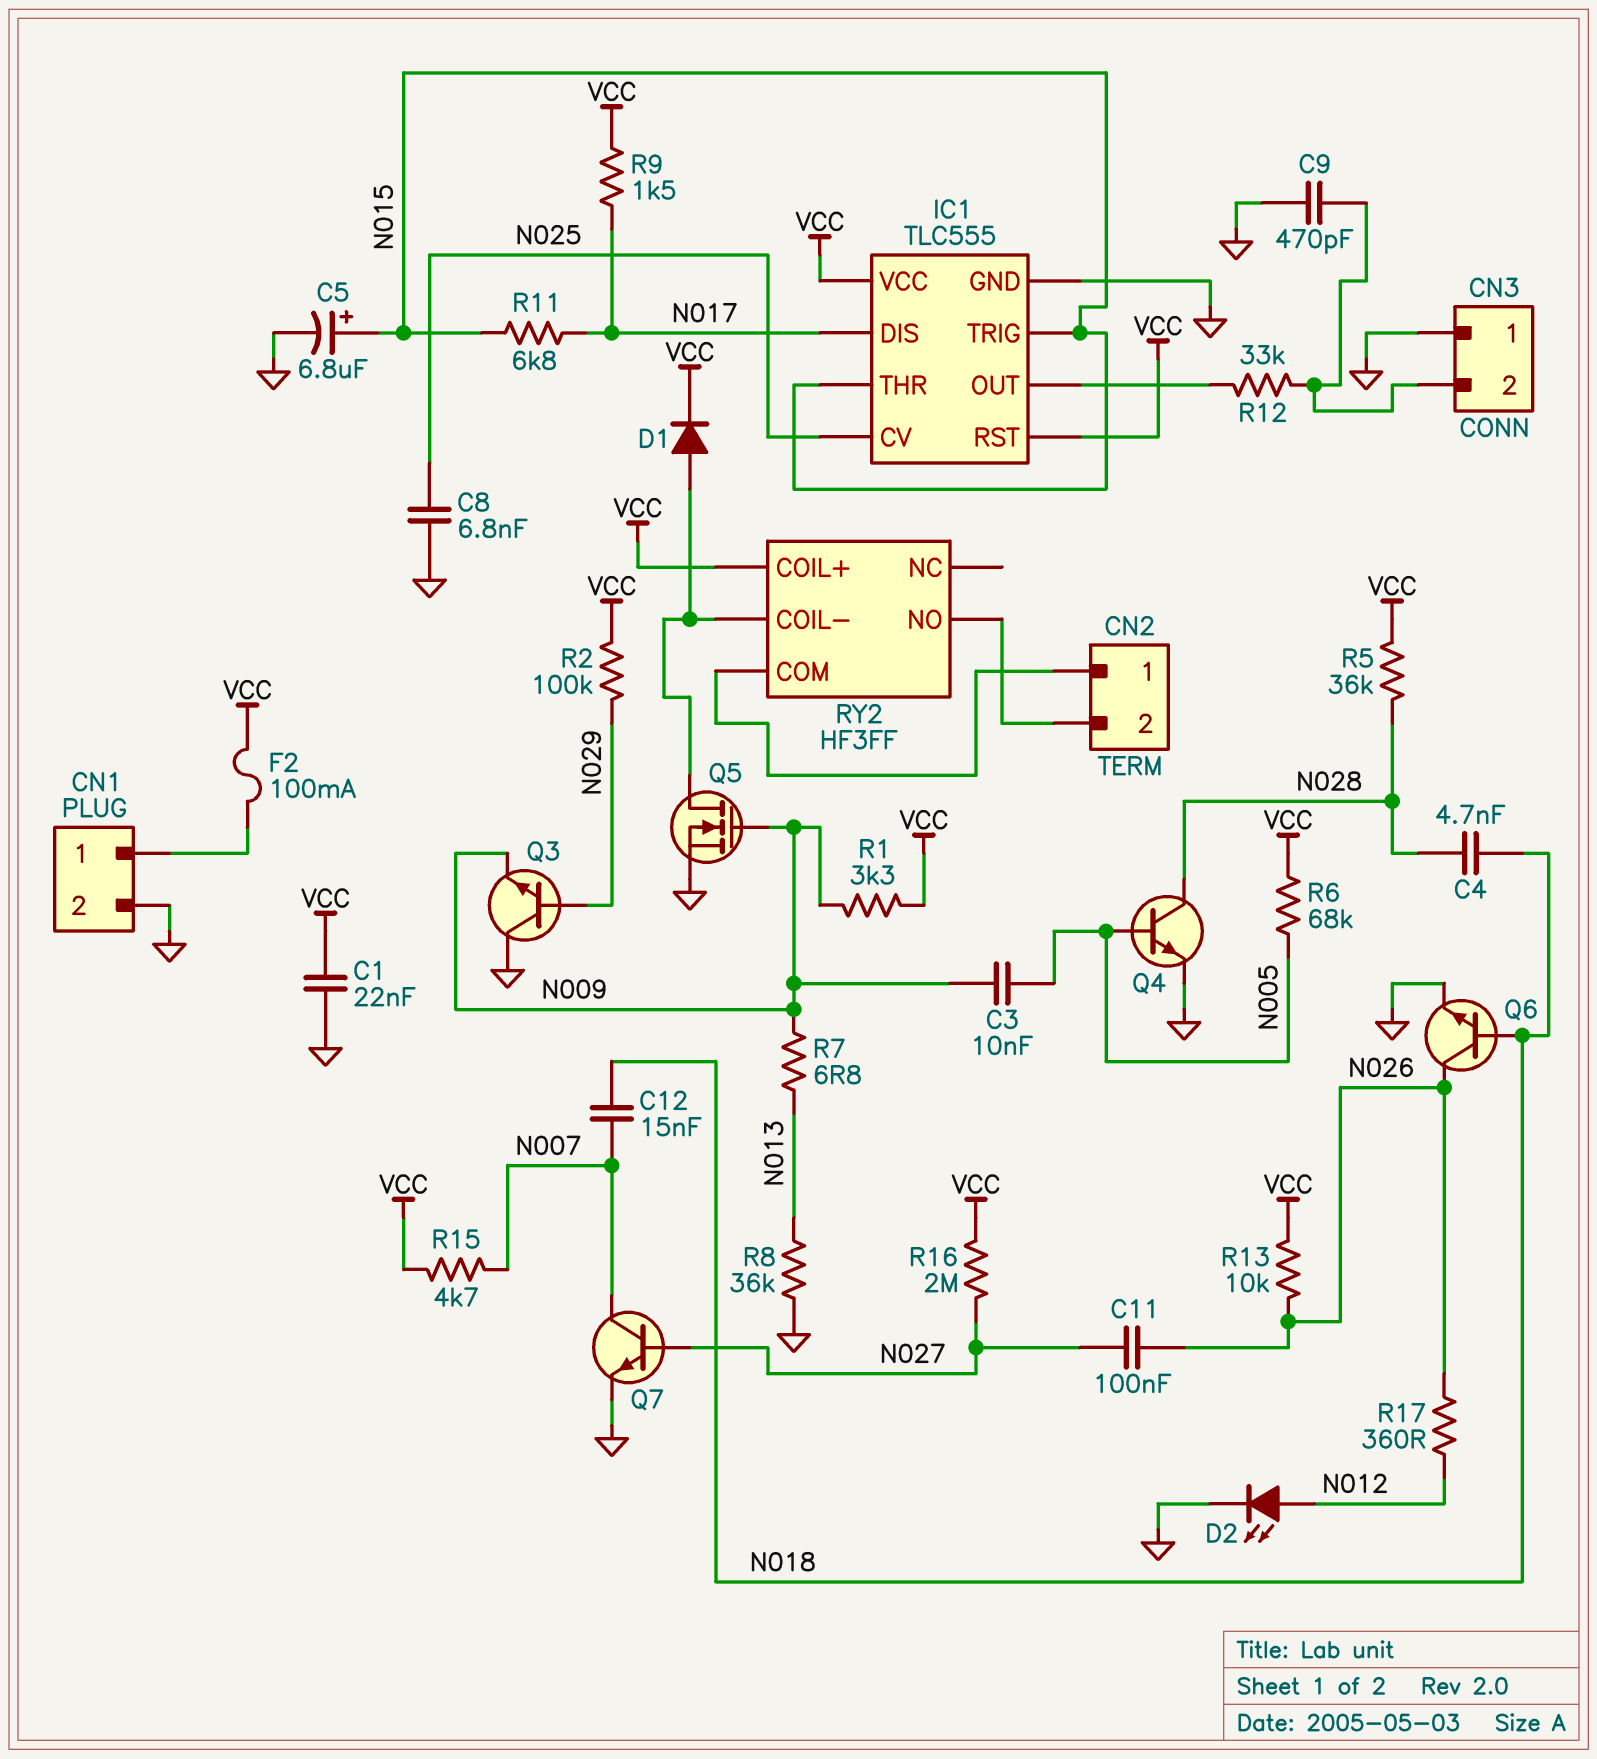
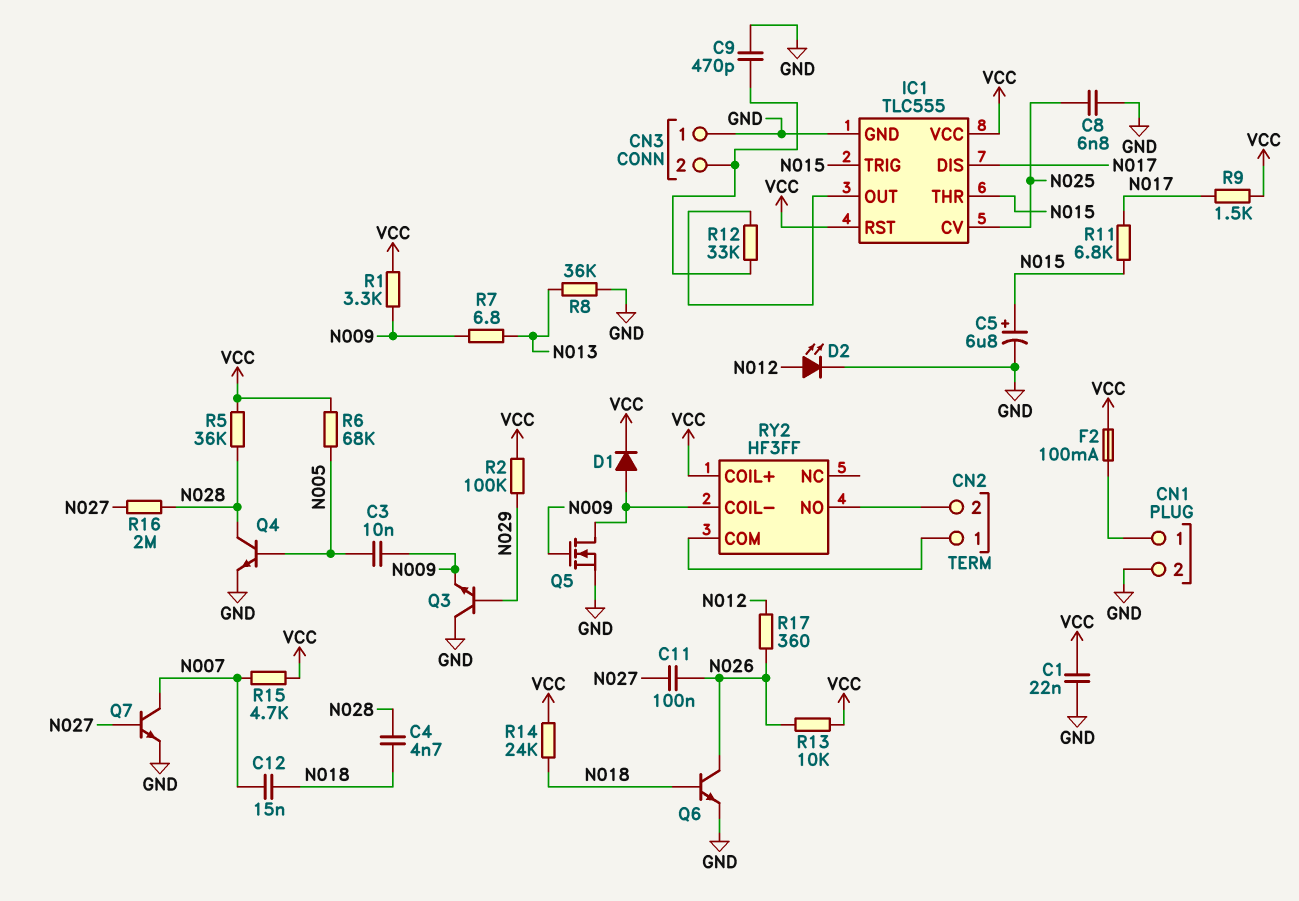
R14: none -> 24k (N018, VCC)
R16: 2M (N027, VCC) -> 2M (N027, N028)

